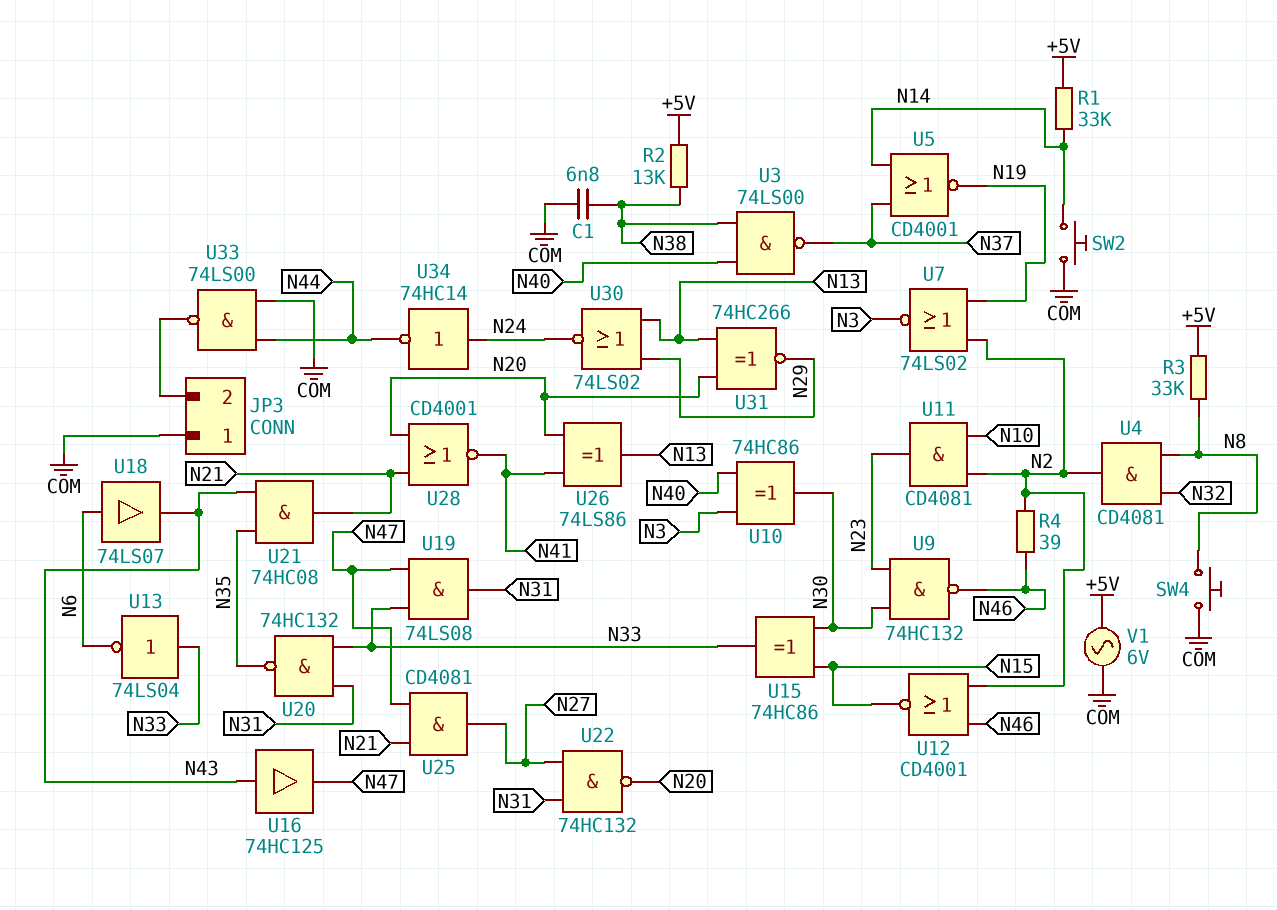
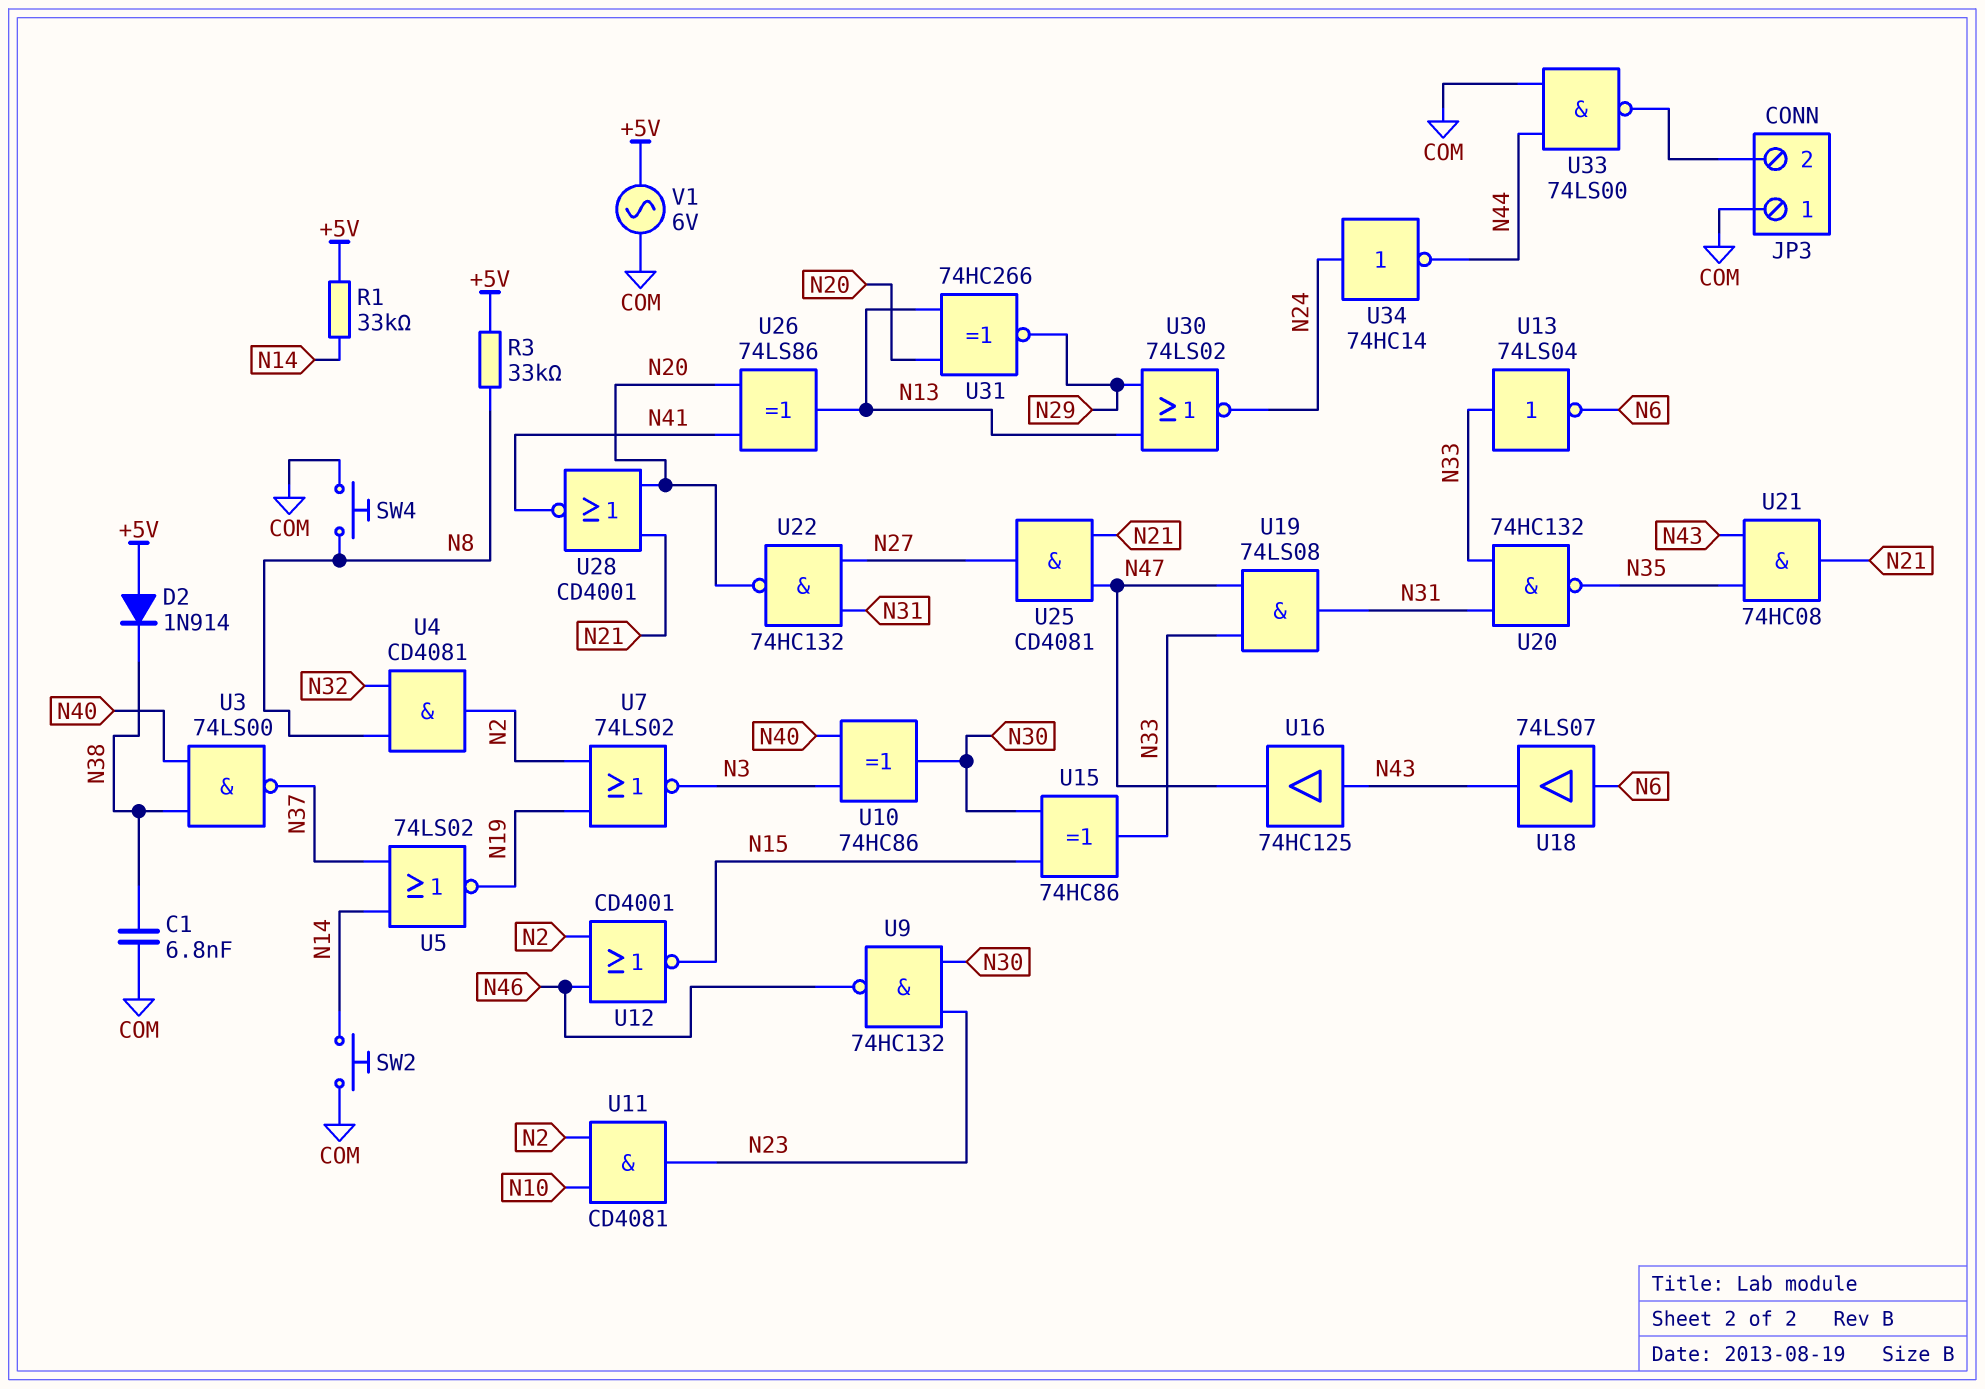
D2: none -> diode 1N914 (A +5V, K N38)
R2: 13k (+5V, N38) -> none
R4: 39 (N2, N46) -> none
U5: NOR CD4001 (in N14, in N37, out N19) -> NOR 74LS02 (in N14, in N37, out N19)

